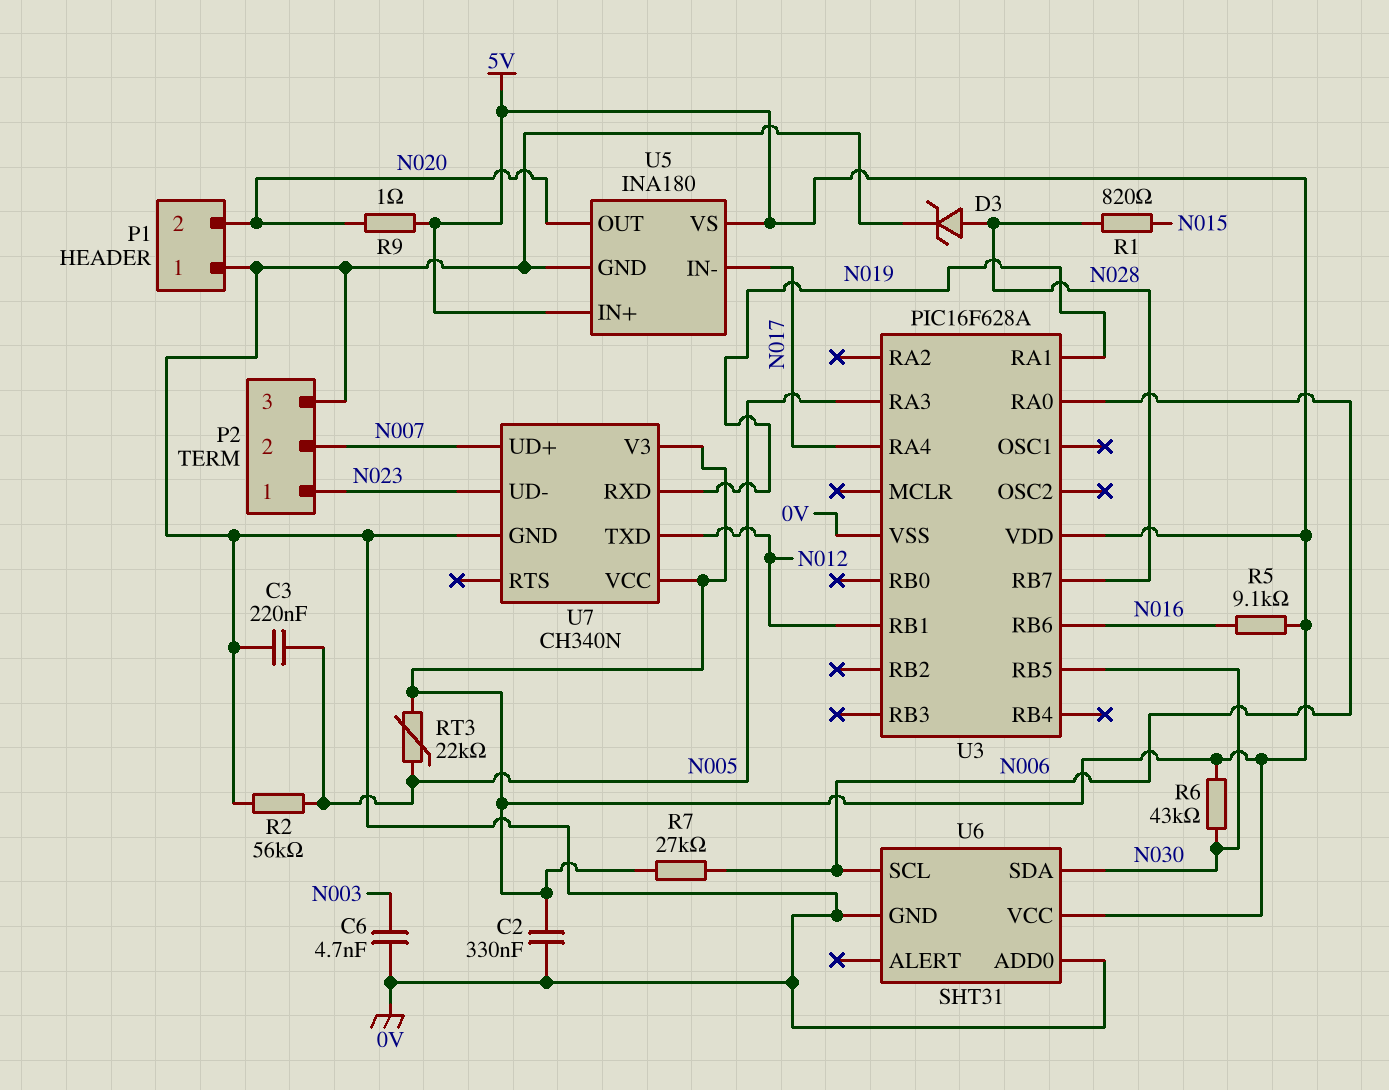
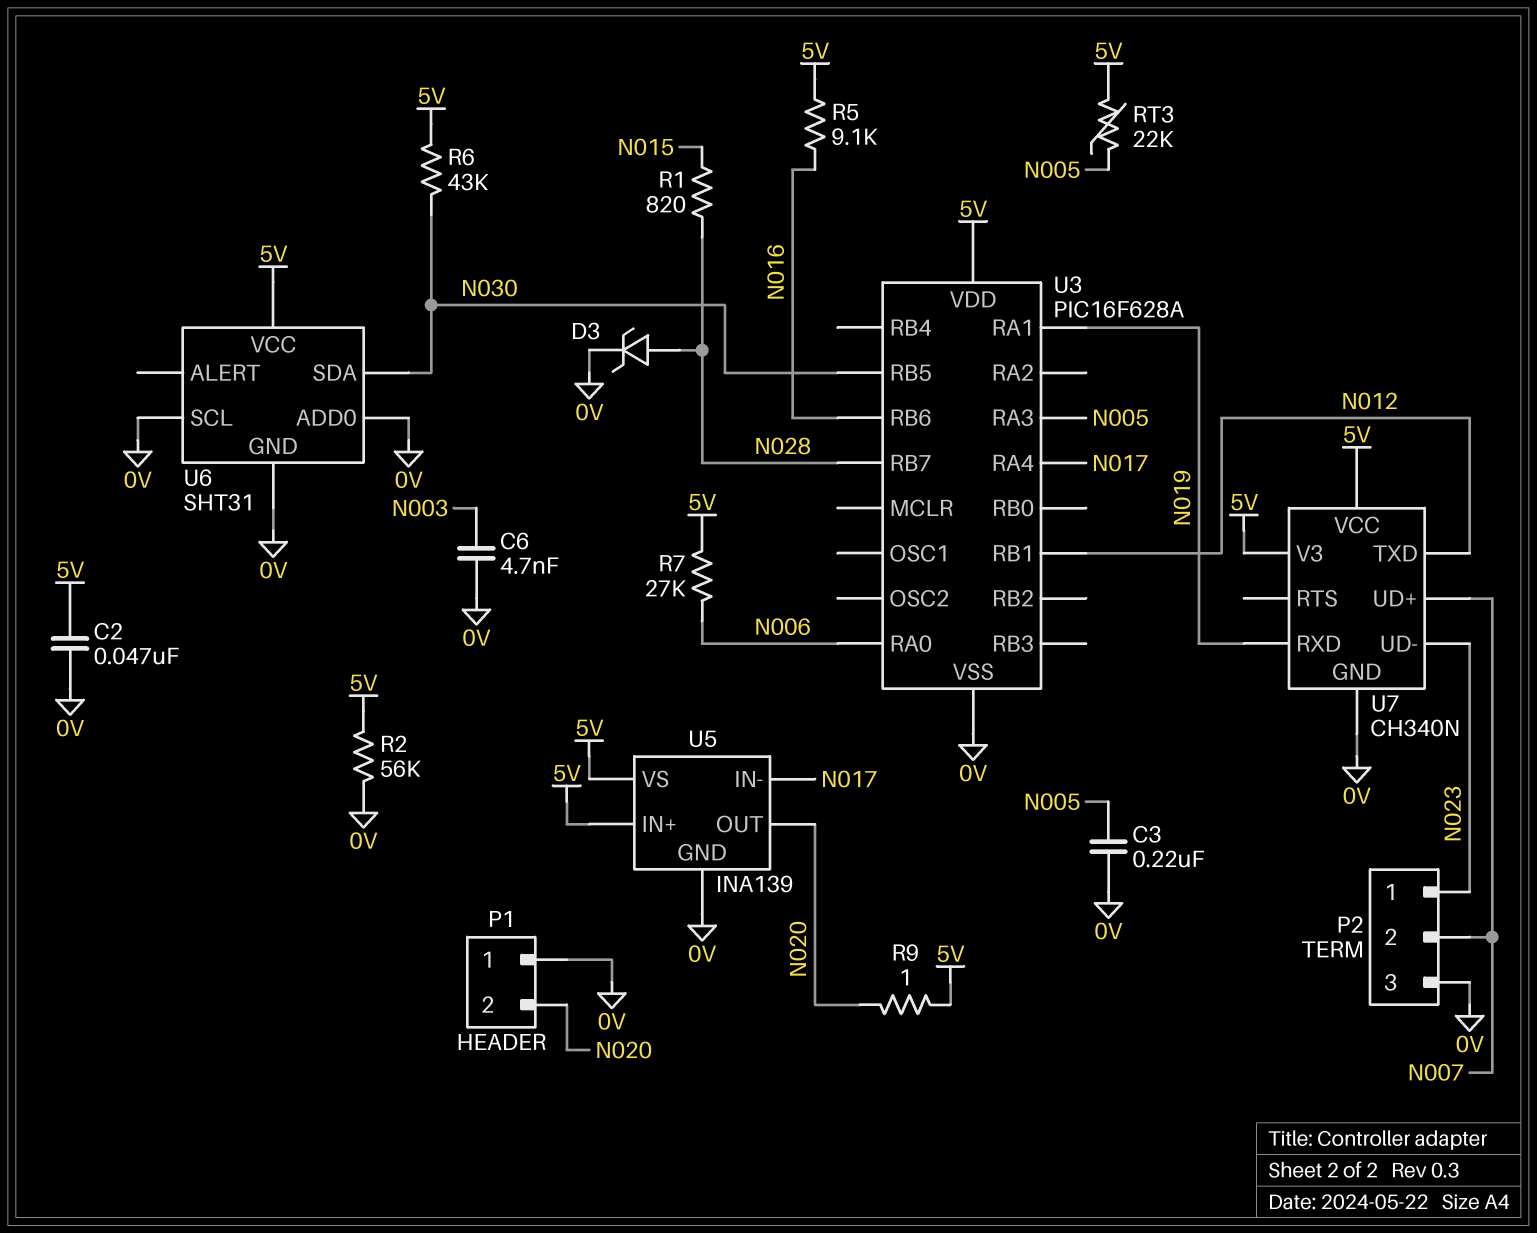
C2: 330nF (0V, 5V) -> 47nF (0V, 5V)
R2: 56k (0V, N005) -> 56k (0V, 5V)
U5: INA180 -> INA139
U6 pin SCL: N006 -> 0V

